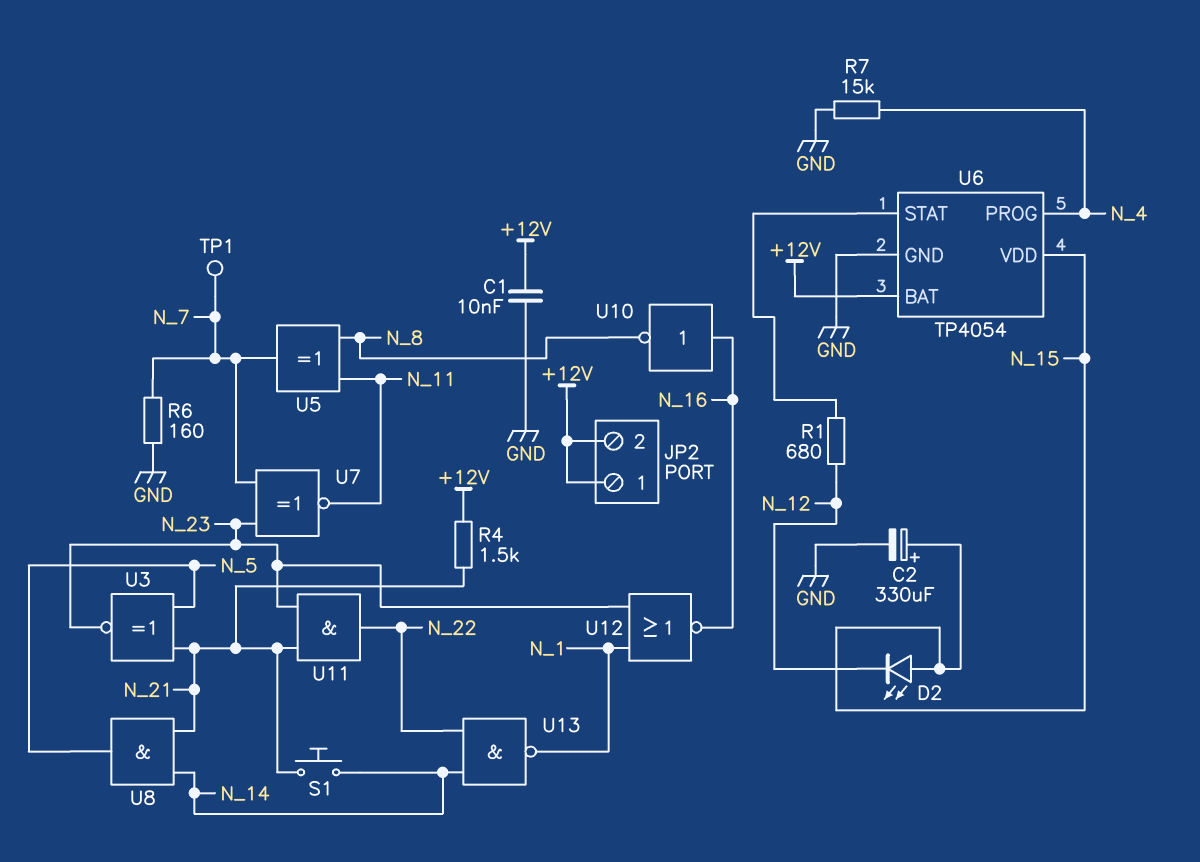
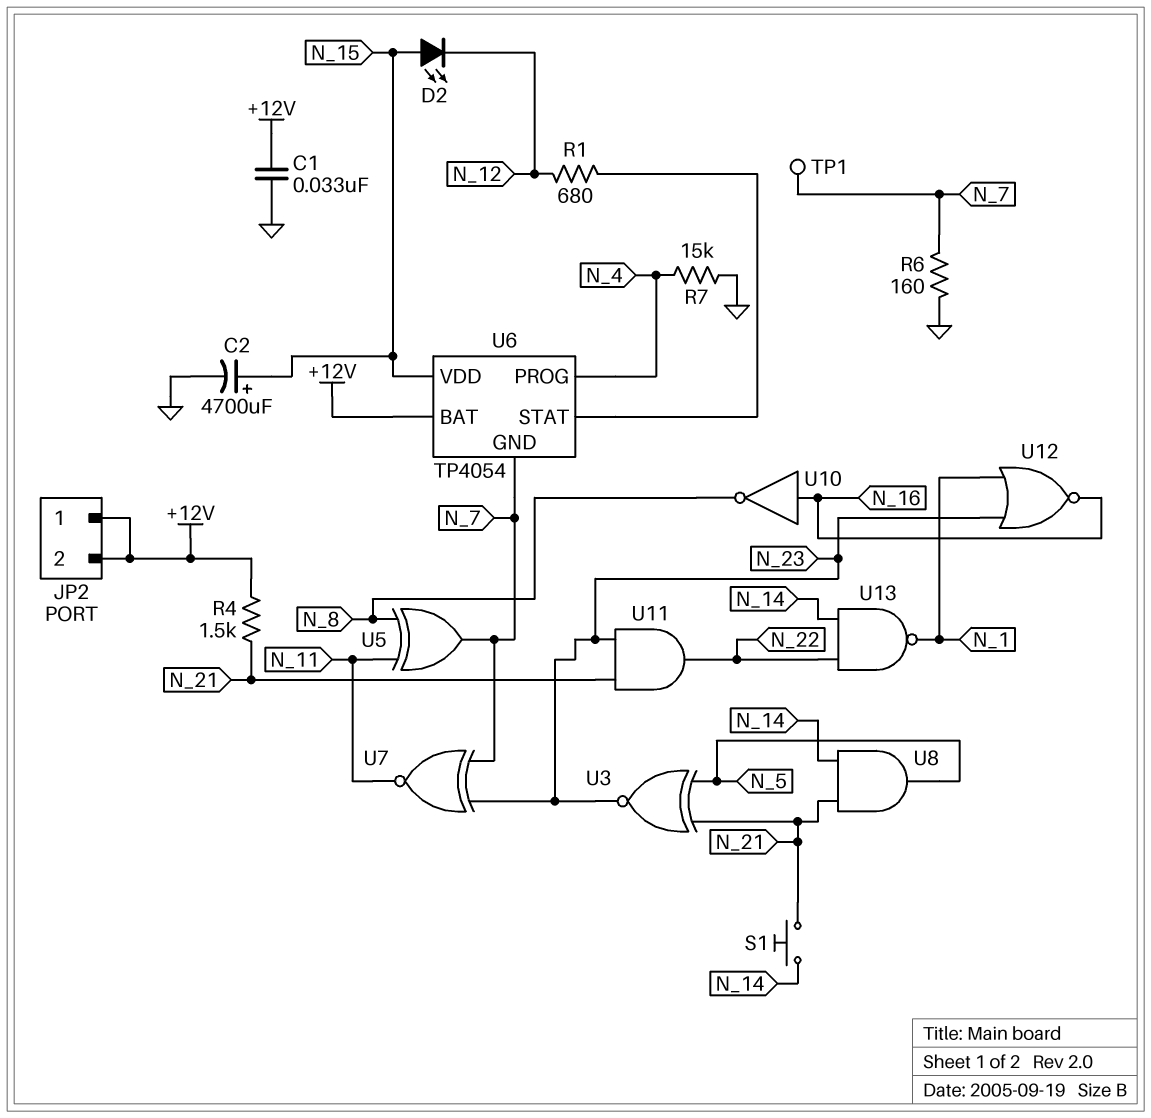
C1: 10nF (+12V, GND) -> 33nF (+12V, GND)
C2: 330uF (plus N_15, minus GND) -> 4700uF (plus N_15, minus GND)
U6 pin GND: GND -> N_7

